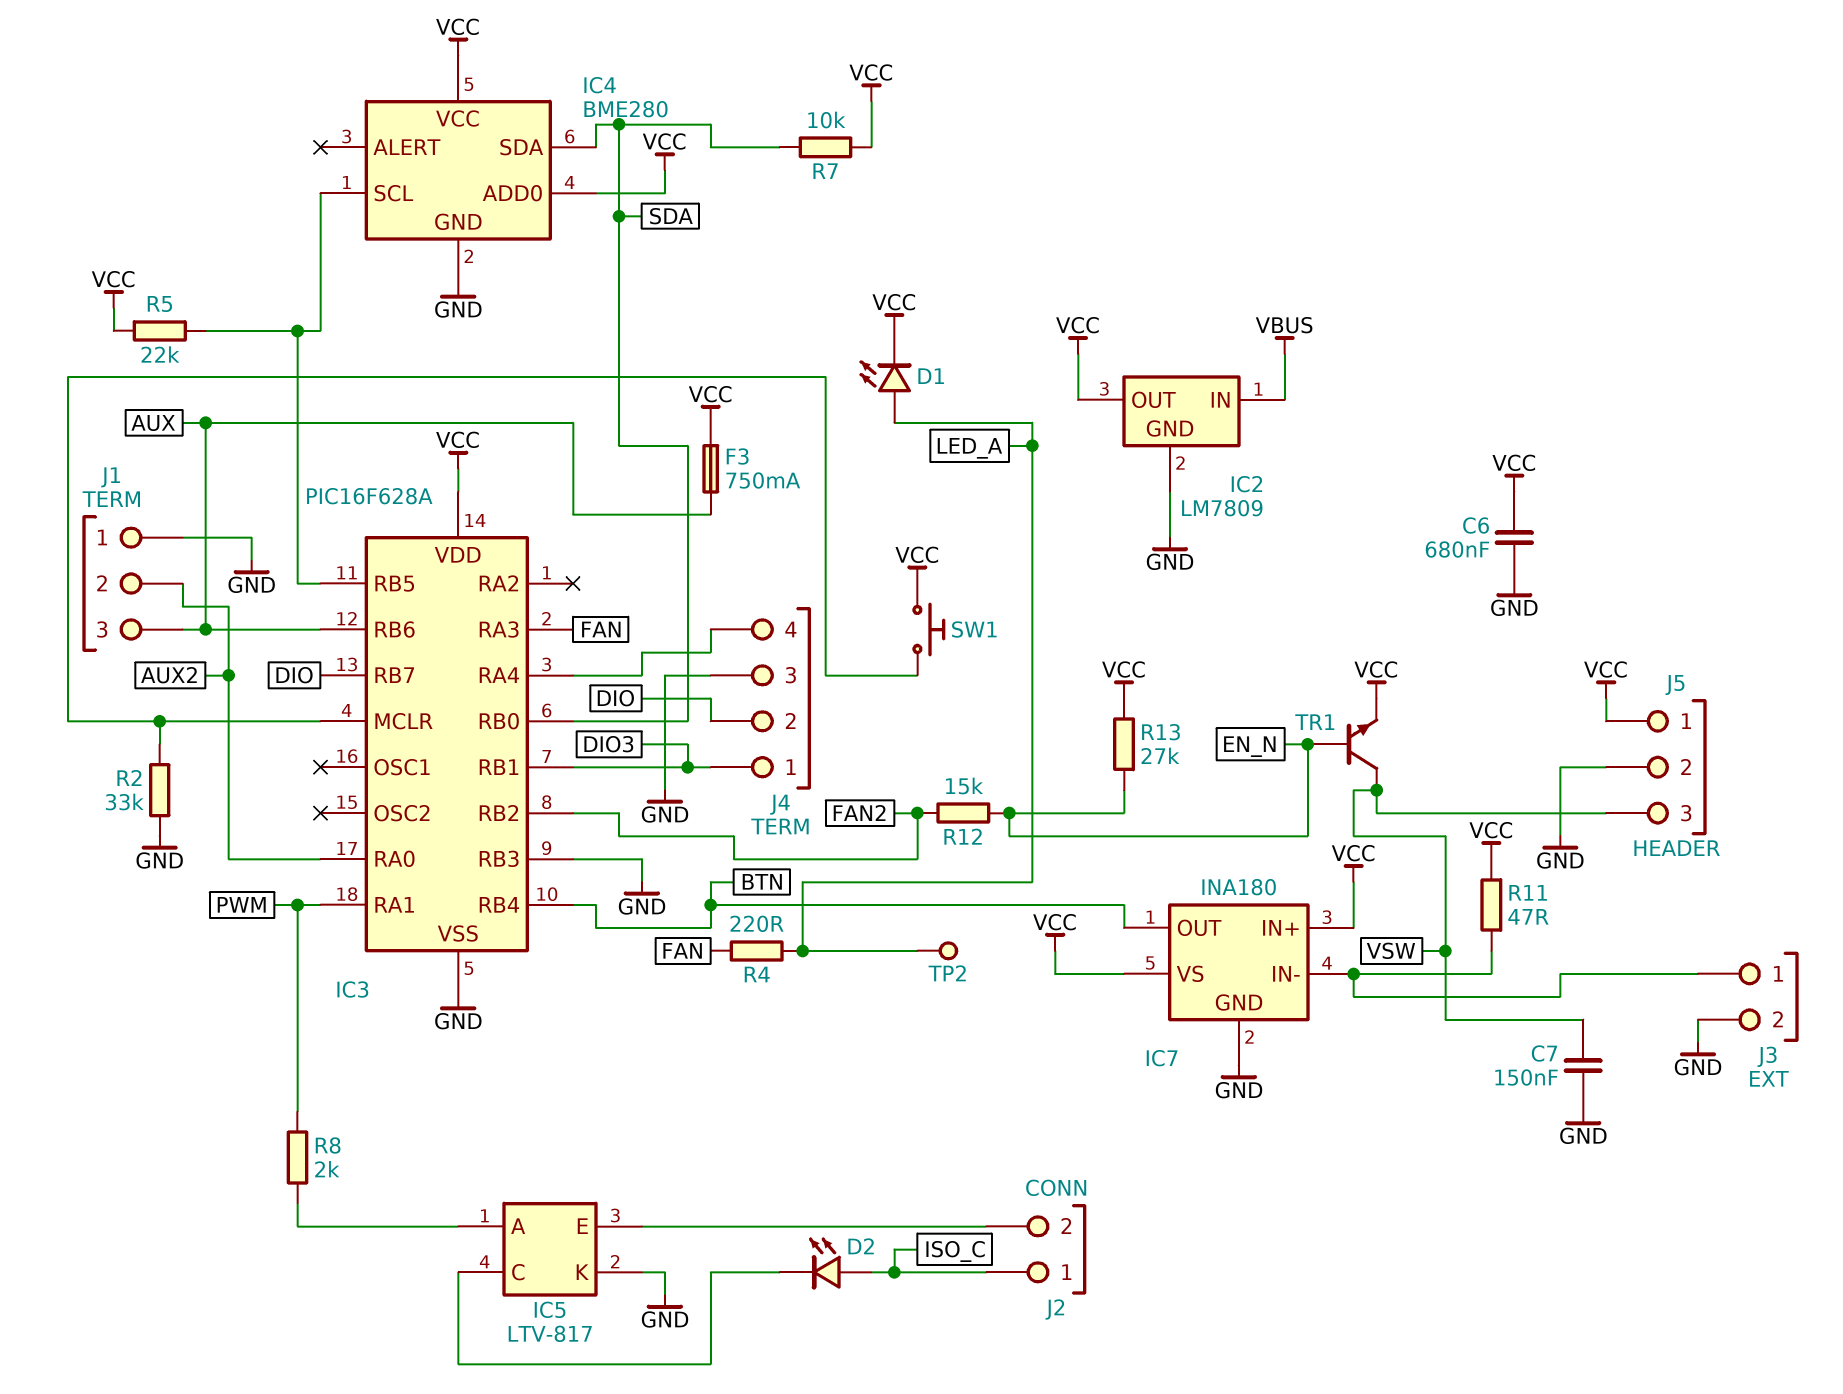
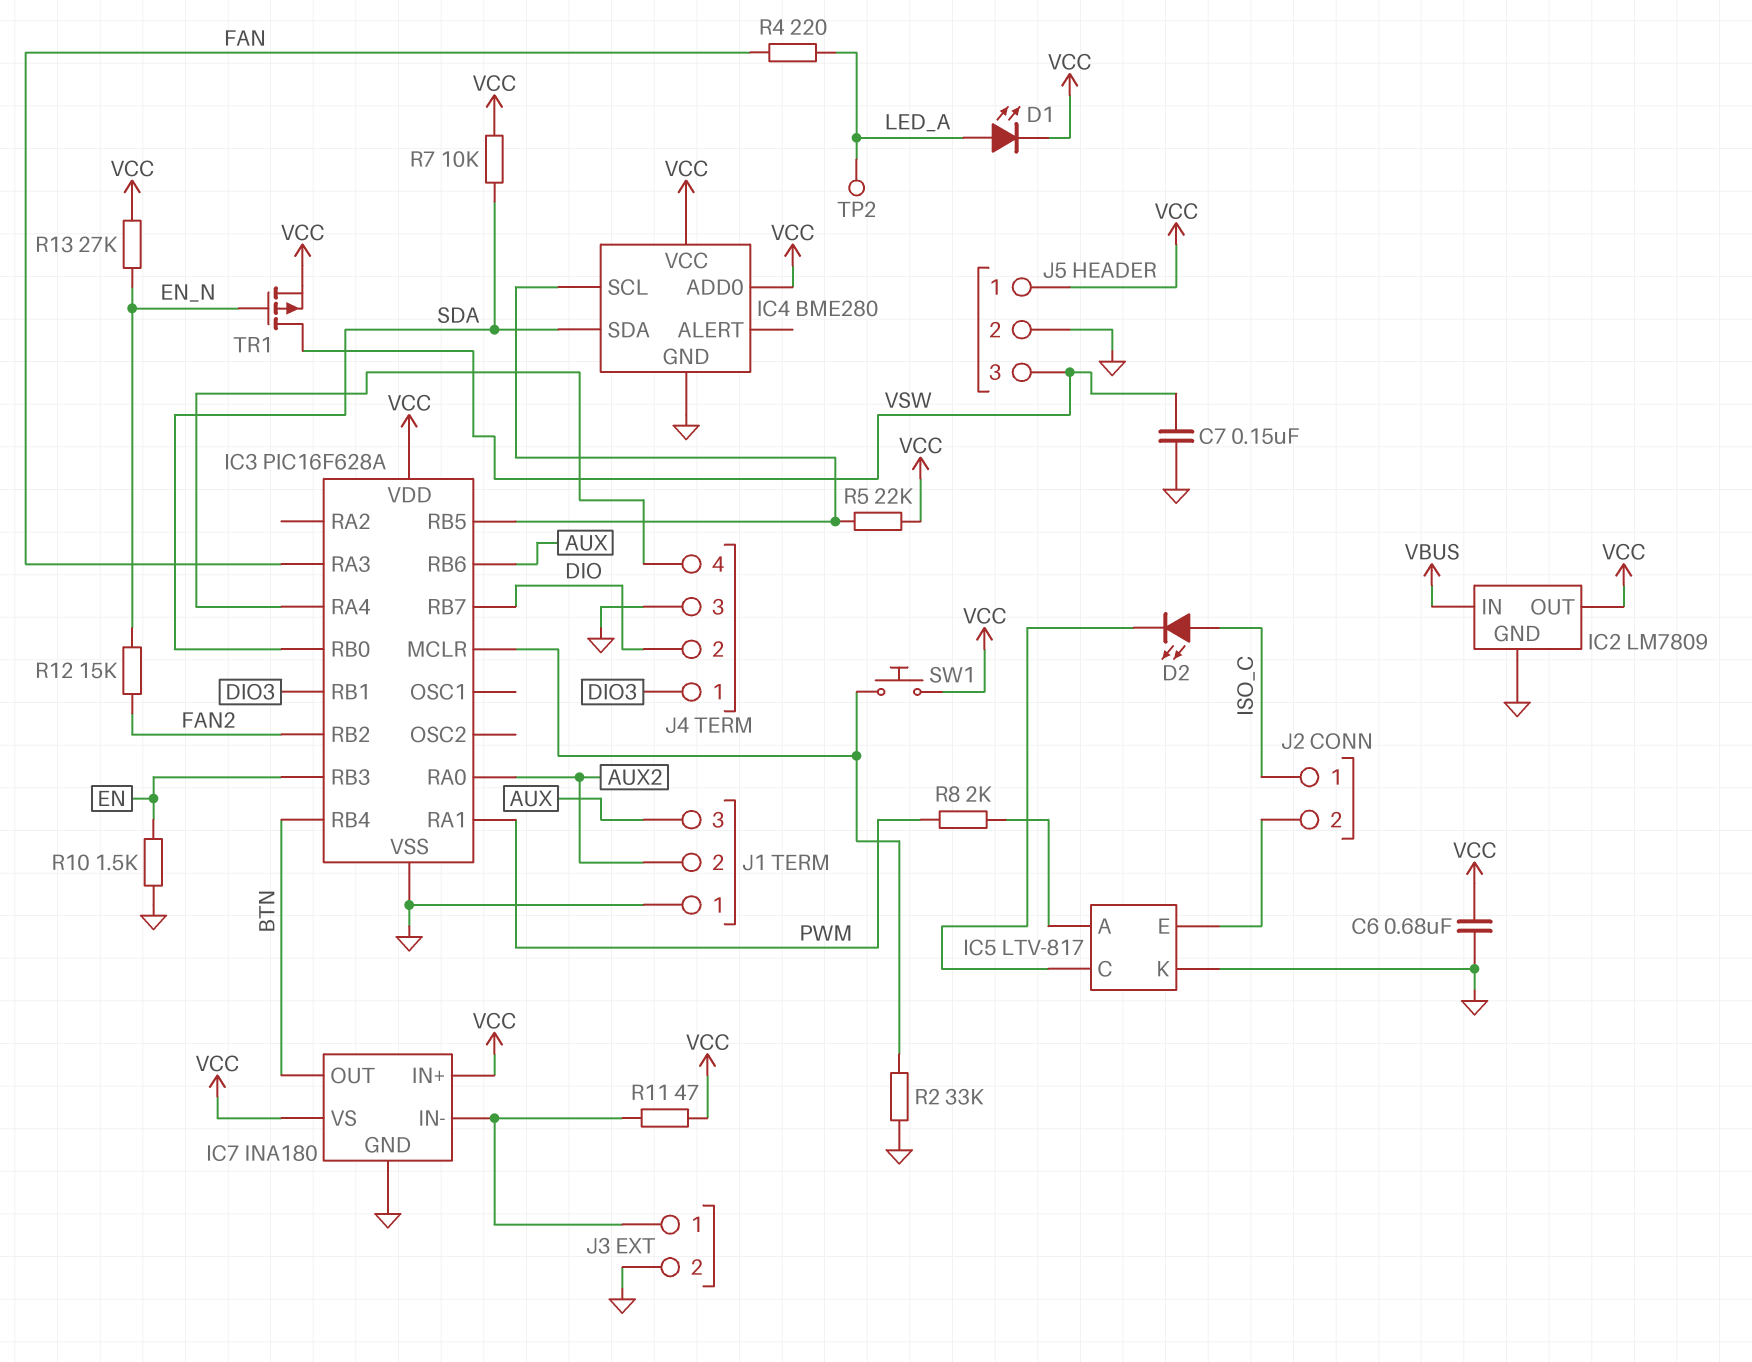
F3: 750mA (AUX, VCC) -> none
IC3 pin RB3: GND -> EN
R10: none -> 1.5k (EN, GND)
TR1: NPN (B EN_N, C VSW, E VCC) -> PMOS (G EN_N, D VSW, S VCC)

